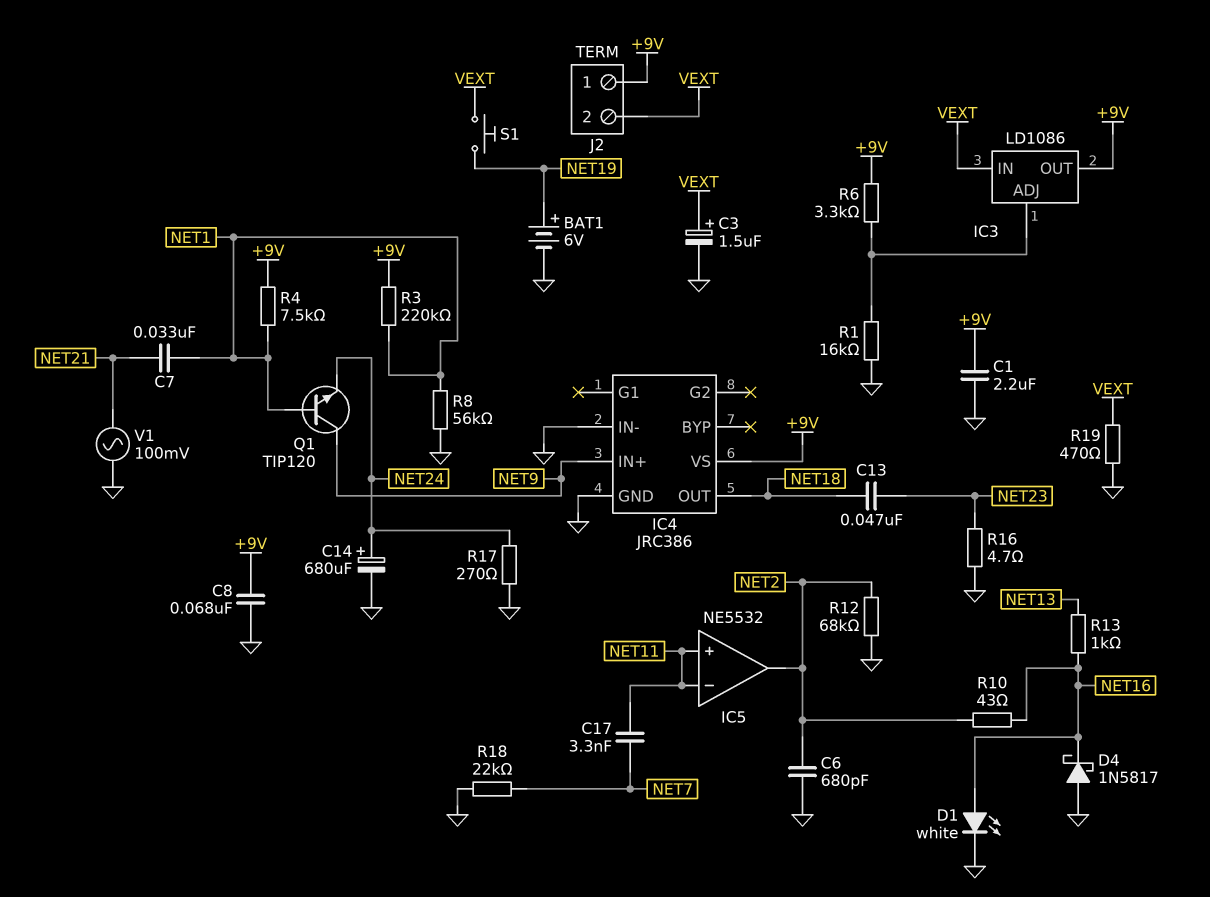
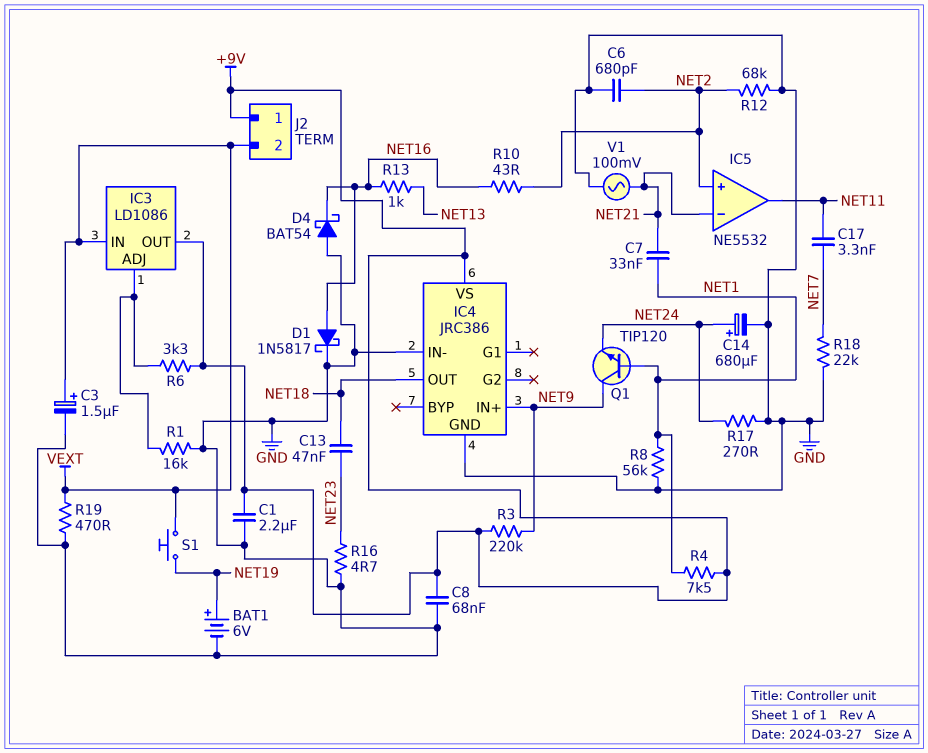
D1: LED white (A NET16, K GND) -> schottky 1N5817 (A NET16, K GND)
D4: schottky 1N5817 (A GND, K NET16) -> schottky BAT54 (A GND, K NET16)
IC5 pin in+: NET11 -> NET2
IC5 pin in-: NET11 -> NET21
IC5 pin out: NET2 -> NET11
R3: 220k (+9V, NET1) -> 220k (+9V, NET9)

